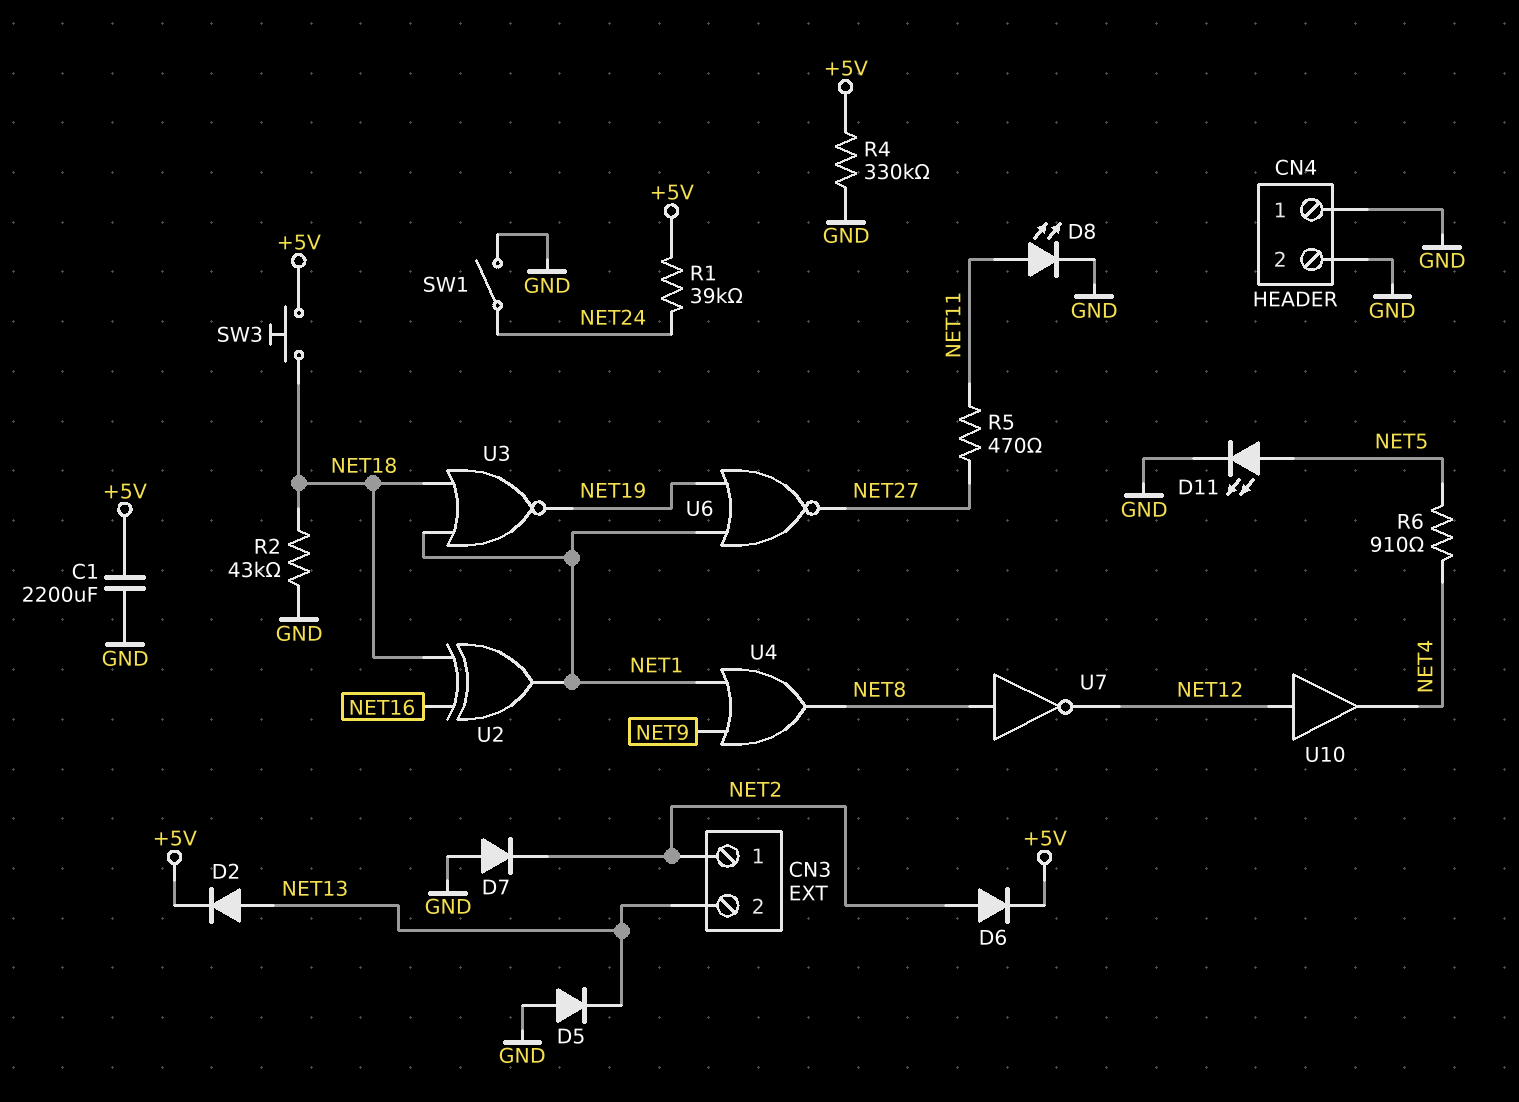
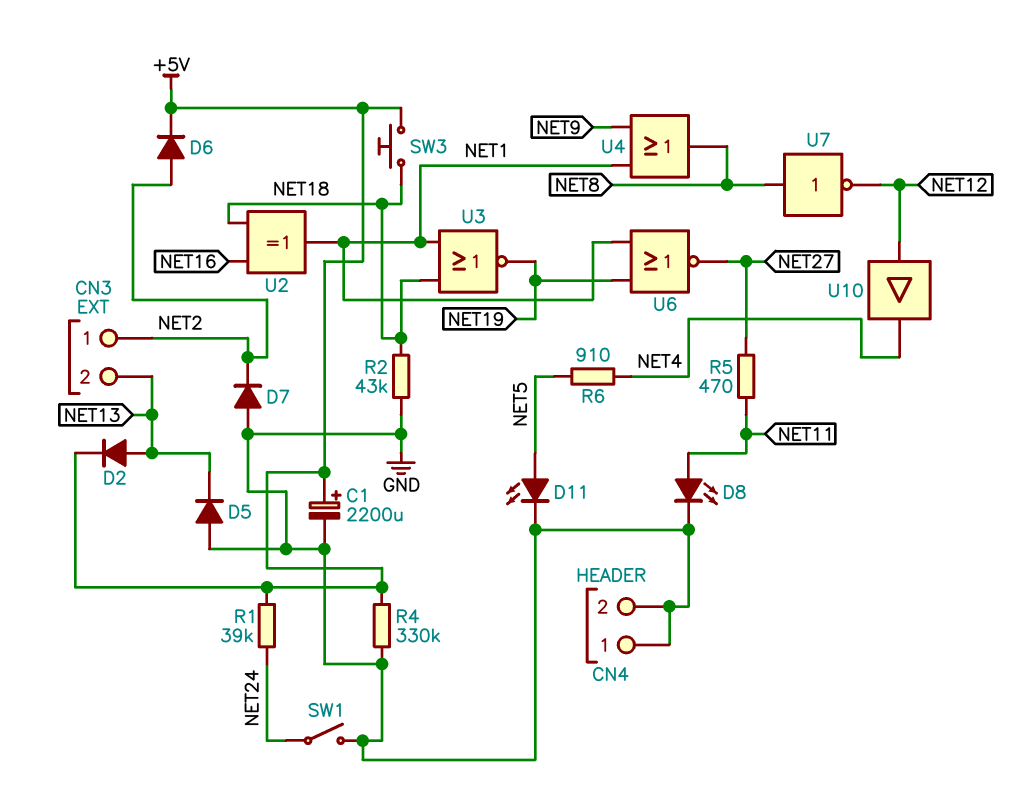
C1: 2200uF (+5V, GND) -> 2200uF (plus +5V, minus GND)

